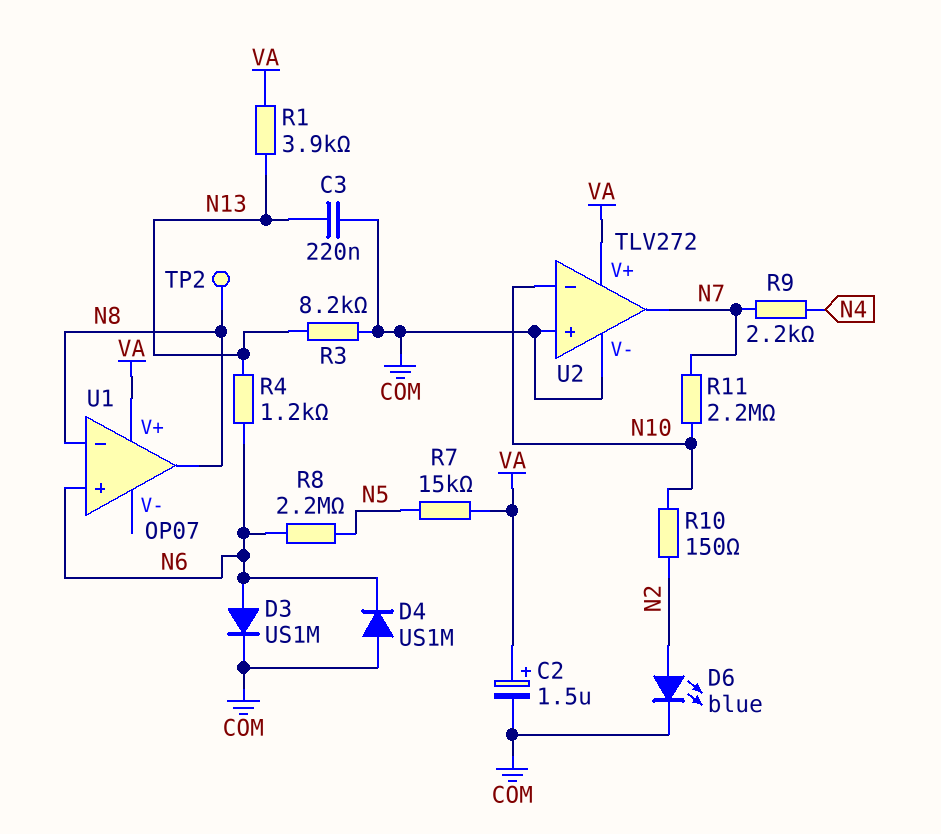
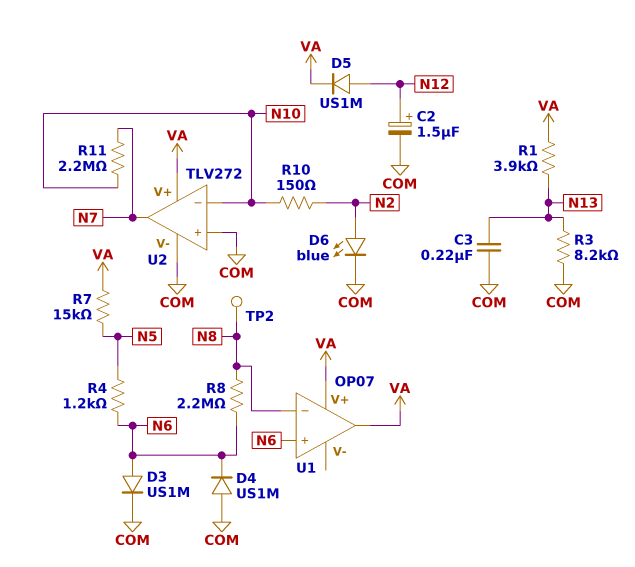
C2: 1.5uF (plus VA, minus COM) -> 1.5uF (plus N12, minus COM)
D5: none -> diode US1M (A N12, K VA)
R4: 1.2k (N6, N13) -> 1.2k (N5, N6)
R8: 2.2M (N5, N6) -> 2.2M (N6, N8)
R9: 2.2k (N4, N7) -> none
U1 pin out: N8 -> VA

